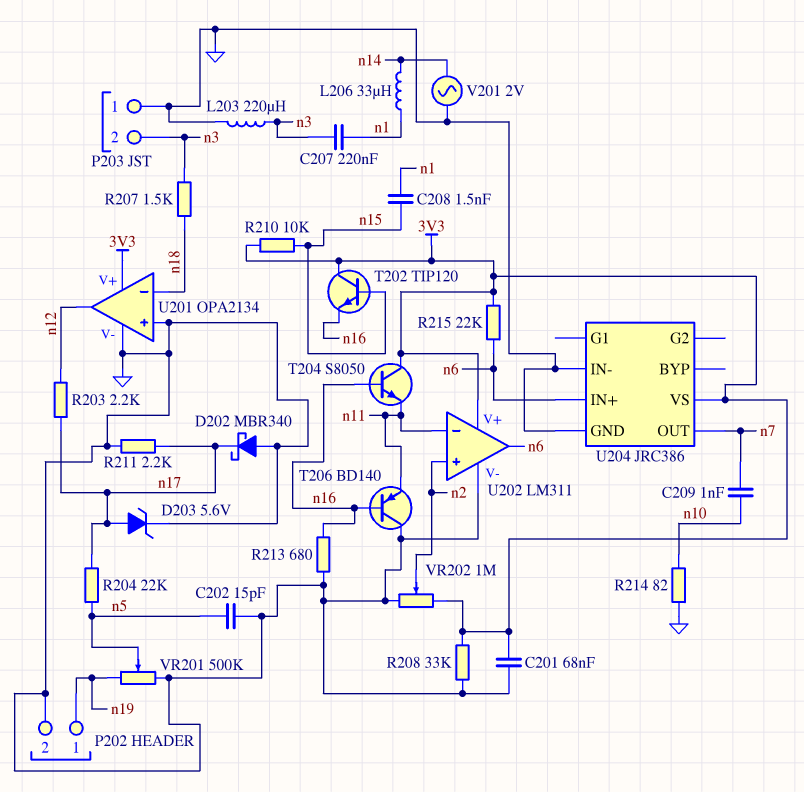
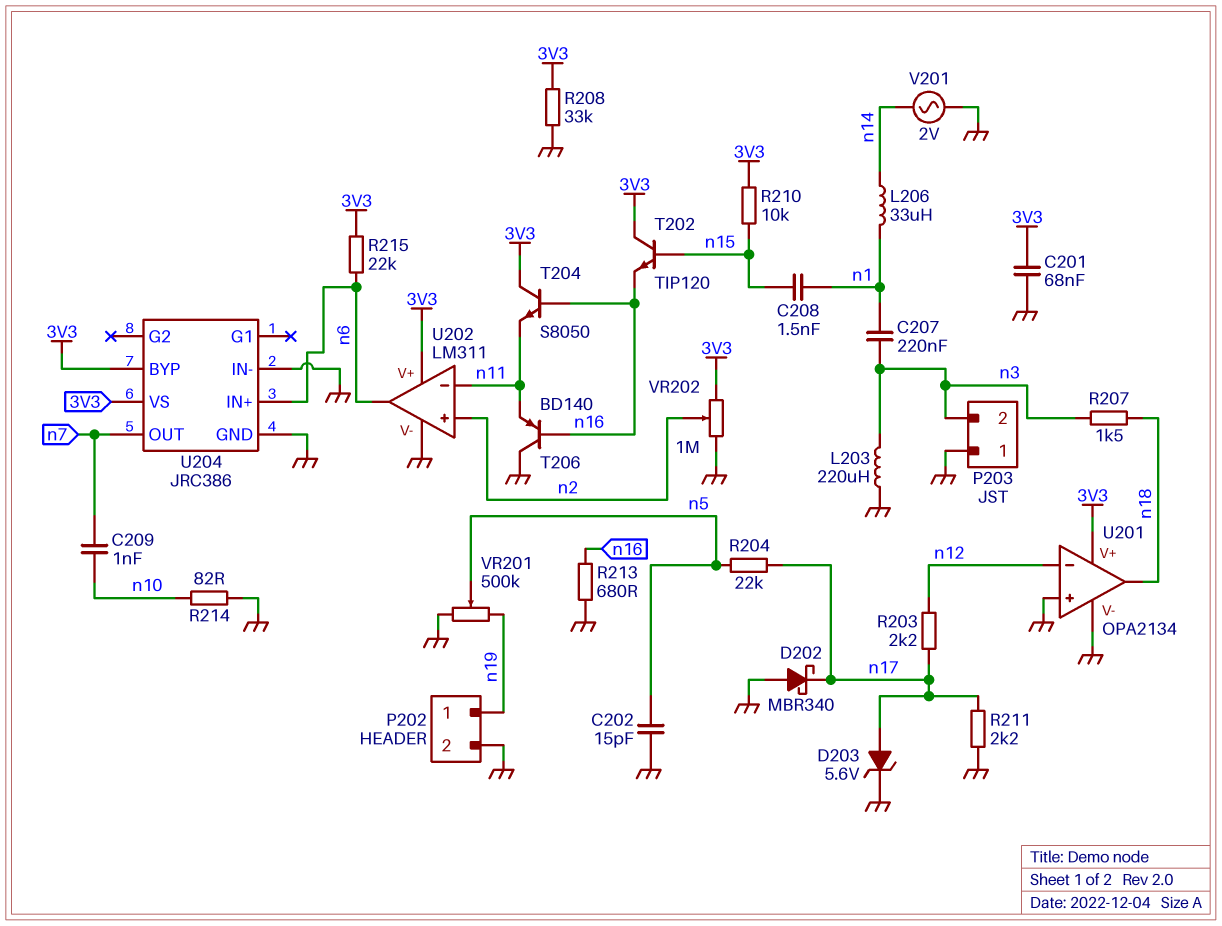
U201 pin in-: n18 -> n12
U201 pin out: n12 -> n18
U204 pin BYP: none -> 3V3

